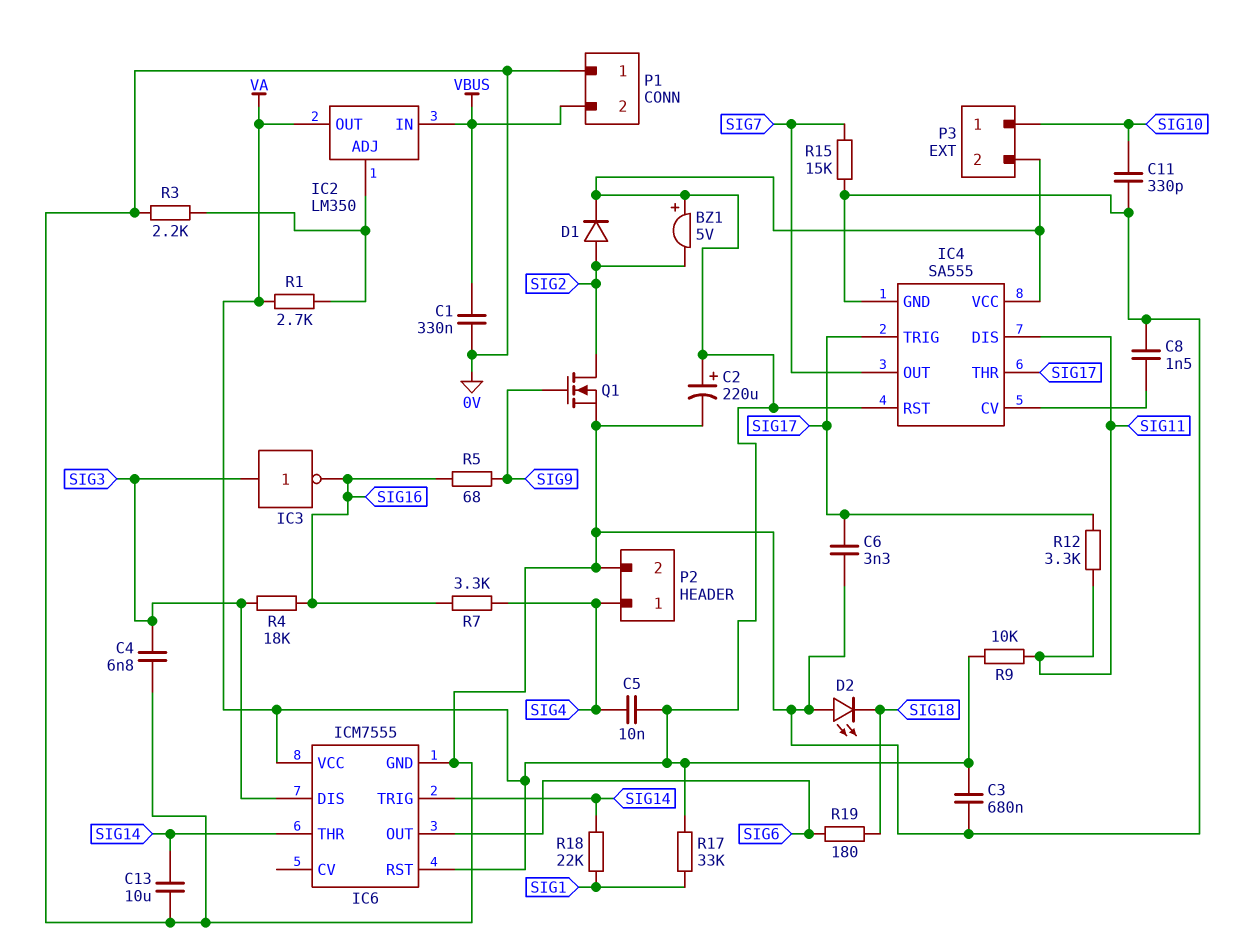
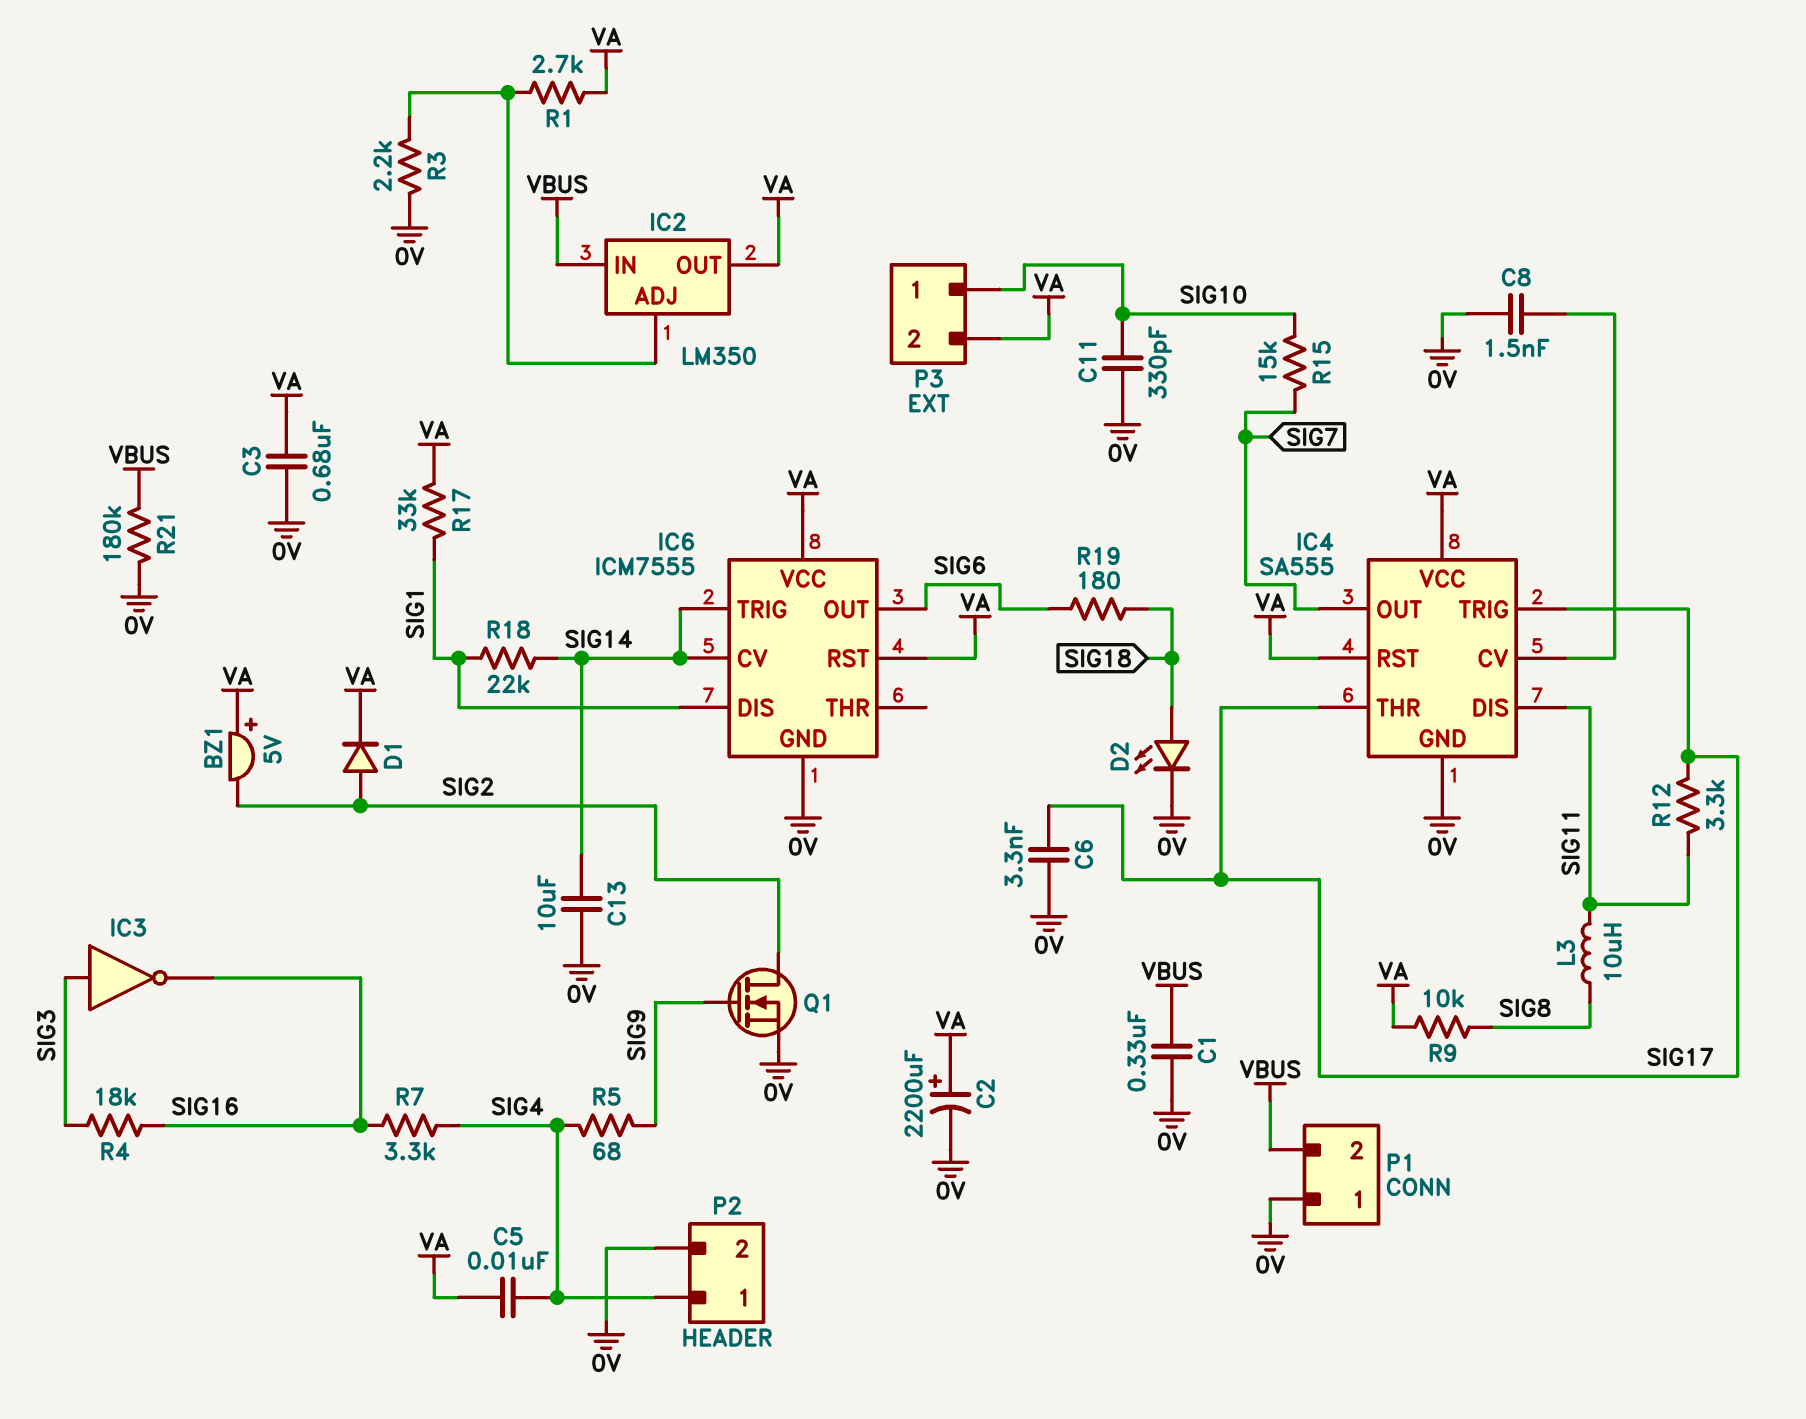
C2: 220uF (plus VA, minus 0V) -> 2200uF (plus VA, minus 0V)
C4: 6.8nF (0V, SIG3) -> none
D2: LED (A 0V, K SIG18) -> LED (A SIG18, K 0V)
IC6 pin CV: none -> SIG14
IC6 pin DIS: SIG3 -> SIG1
IC6 pin THR: SIG14 -> none
L3: none -> 10uH (SIG8, SIG11)
R5: 68 (SIG9, SIG16) -> 68 (SIG4, SIG9)
R9: 10k (SIG11, VA) -> 10k (SIG8, VA)
R15: 15k (0V, SIG7) -> 15k (SIG7, SIG10)
R21: none -> 180k (0V, VBUS)

